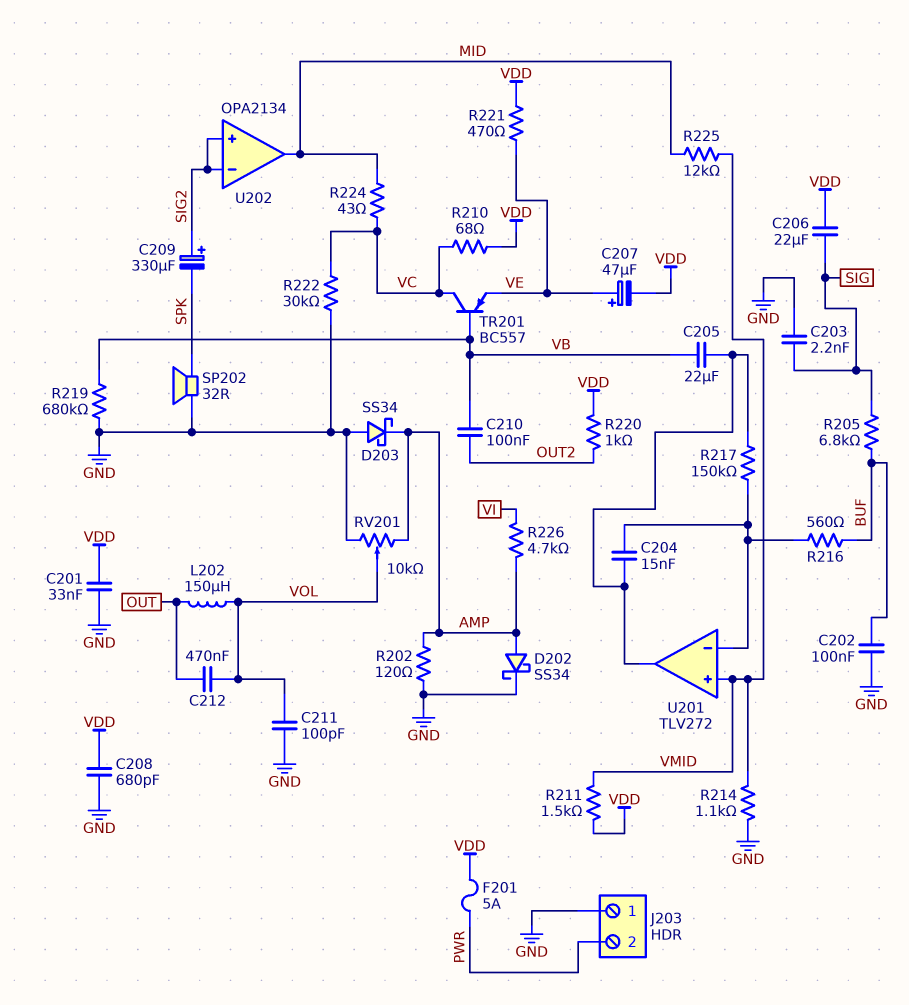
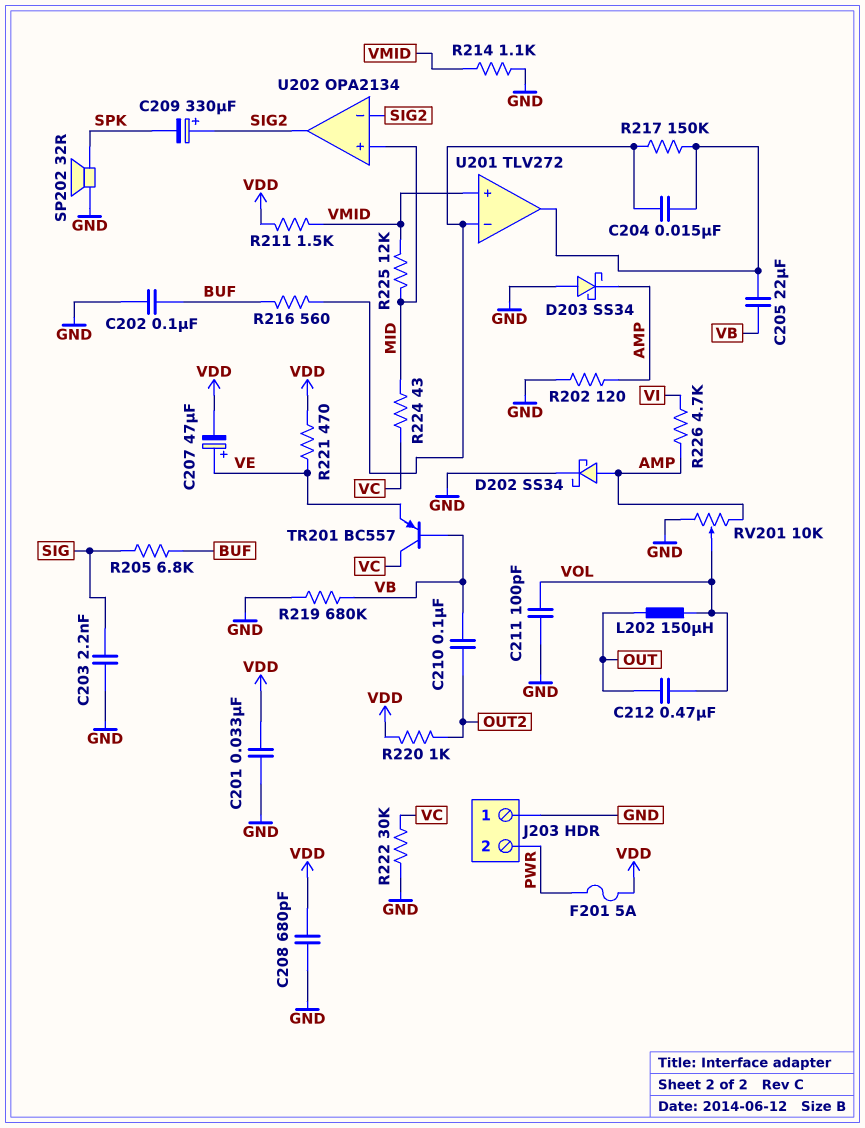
C206: 22uF (SIG, VDD) -> none
R210: 68 (VC, VDD) -> none
U202 pin in+: SIG2 -> MID
U202 pin out: MID -> SIG2

